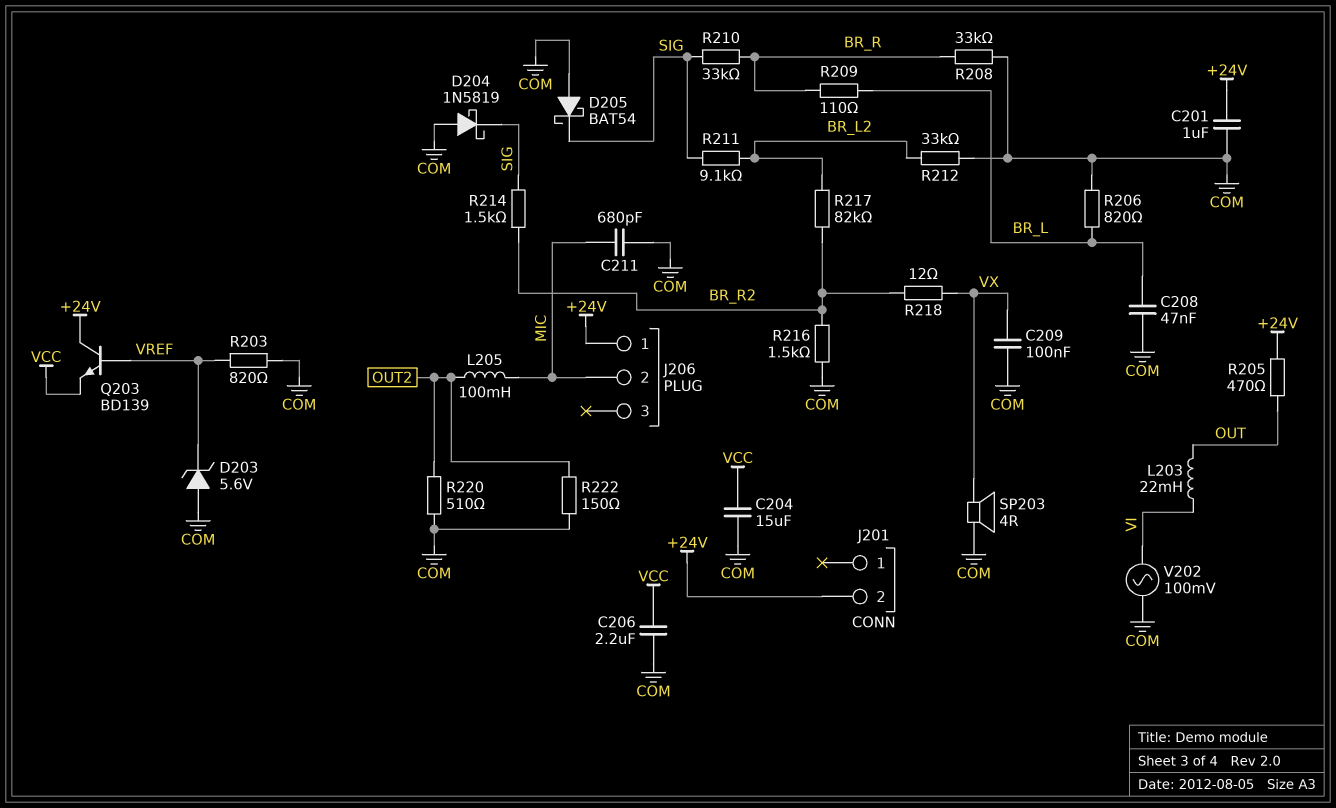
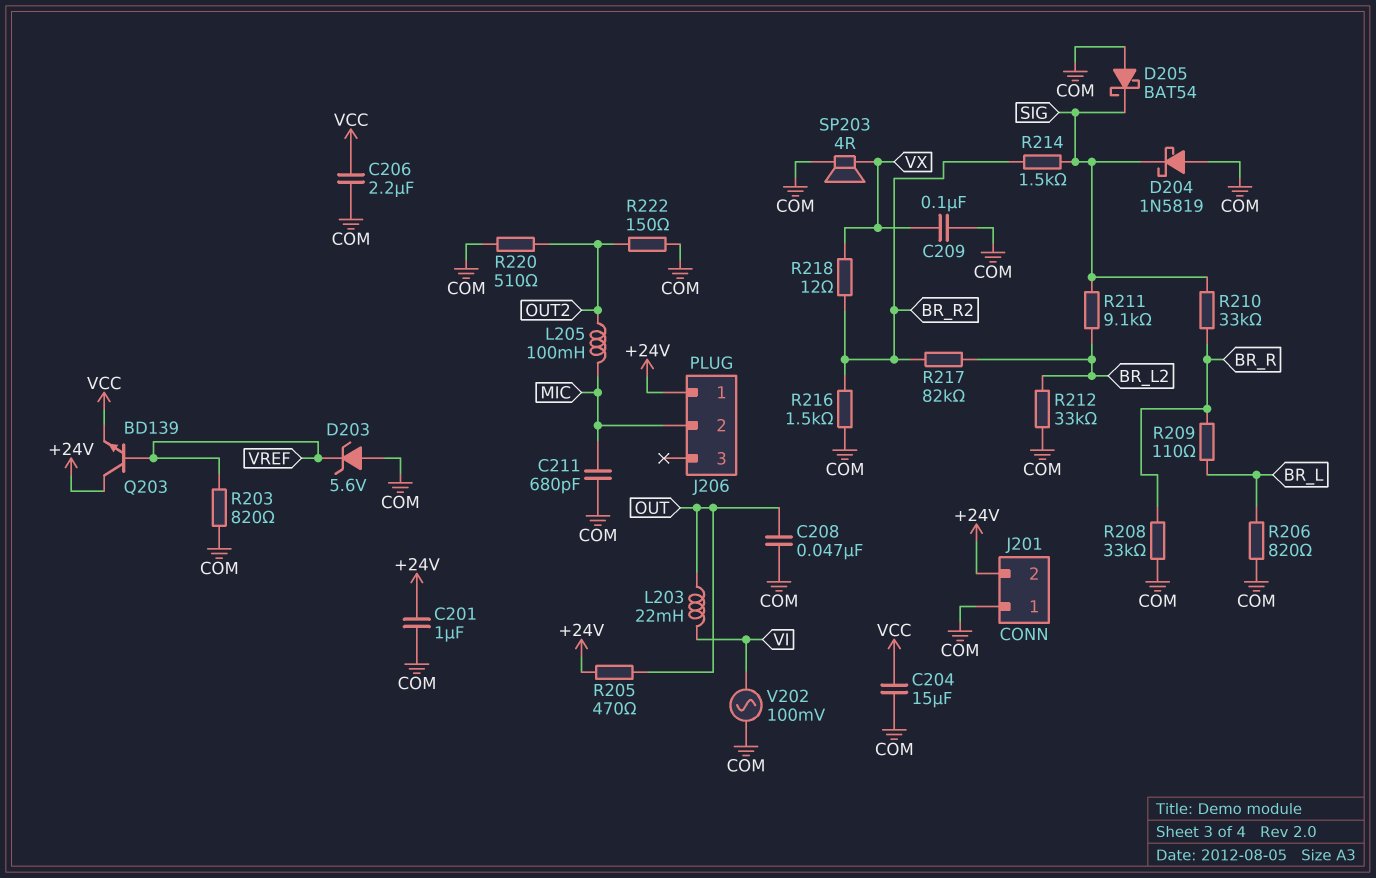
C208: 47nF (BR_L, COM) -> 47nF (COM, OUT)
J201 pin 1: none -> COM

